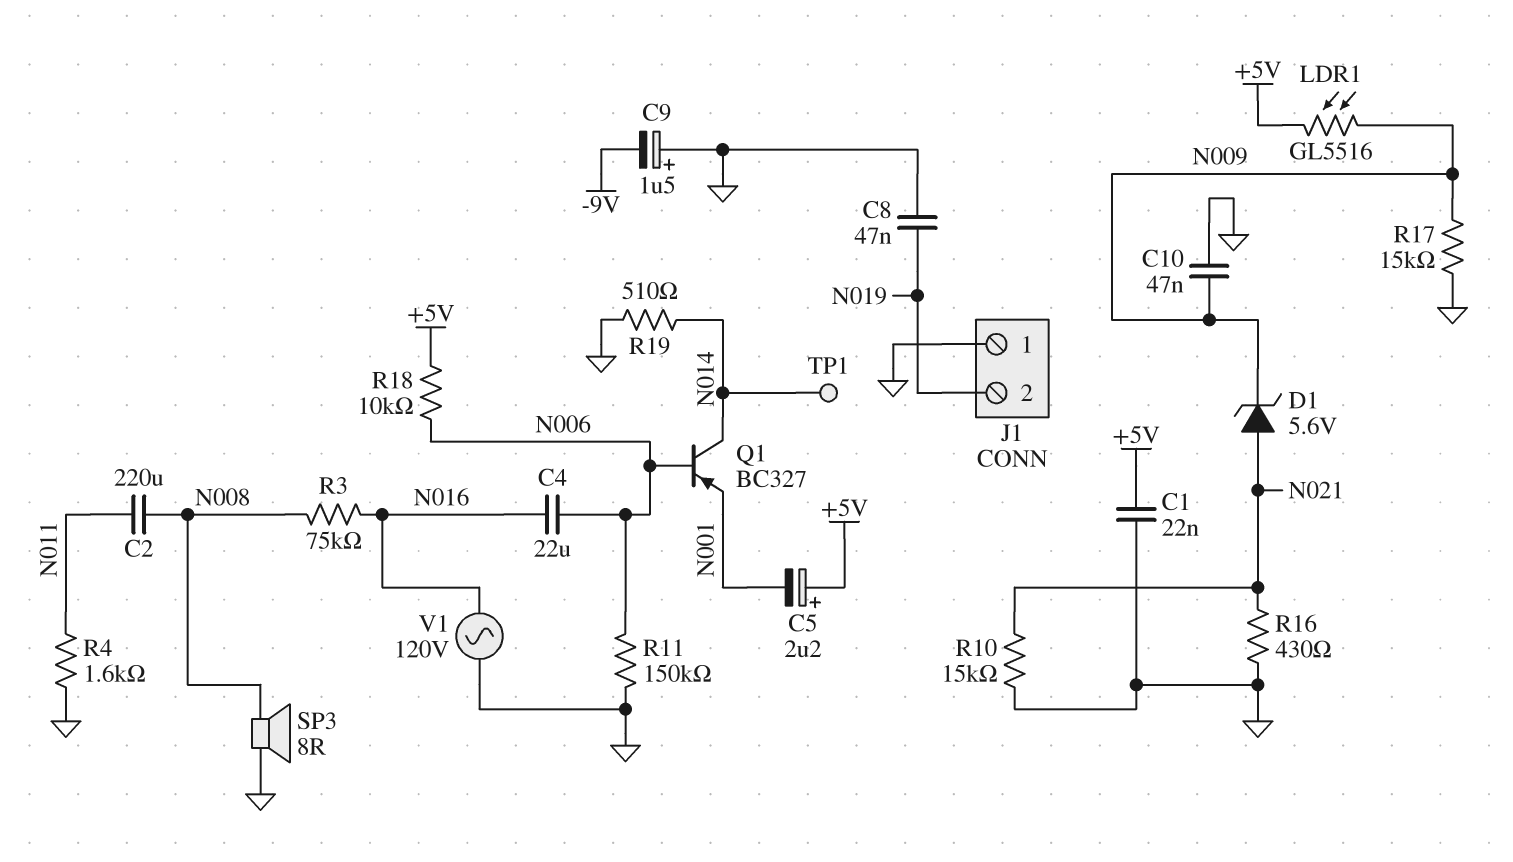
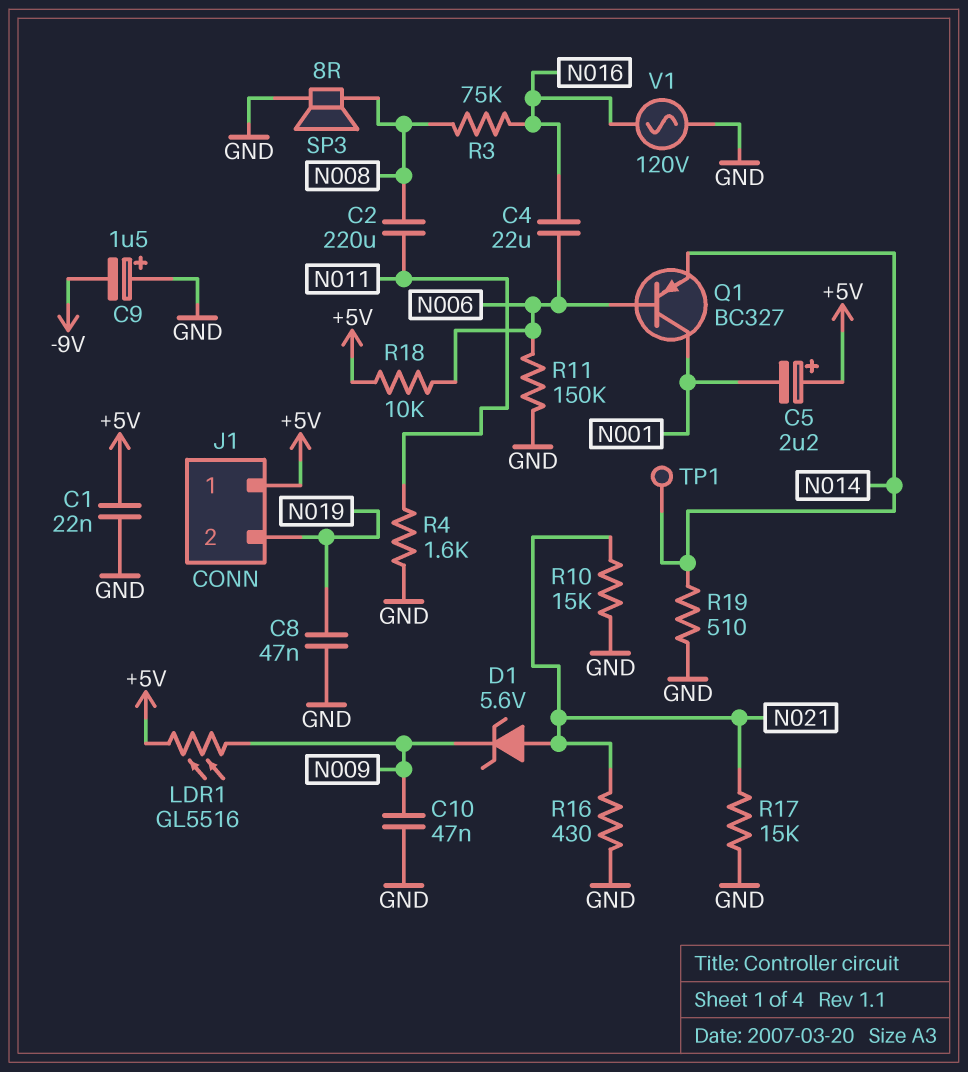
J1 pin 1: GND -> +5V
Q1: PNP BC327 (B N006, C N014, E N001) -> PNP BC327 (B N006, C N001, E N014)
R17: 15k (GND, N009) -> 15k (GND, N021)

